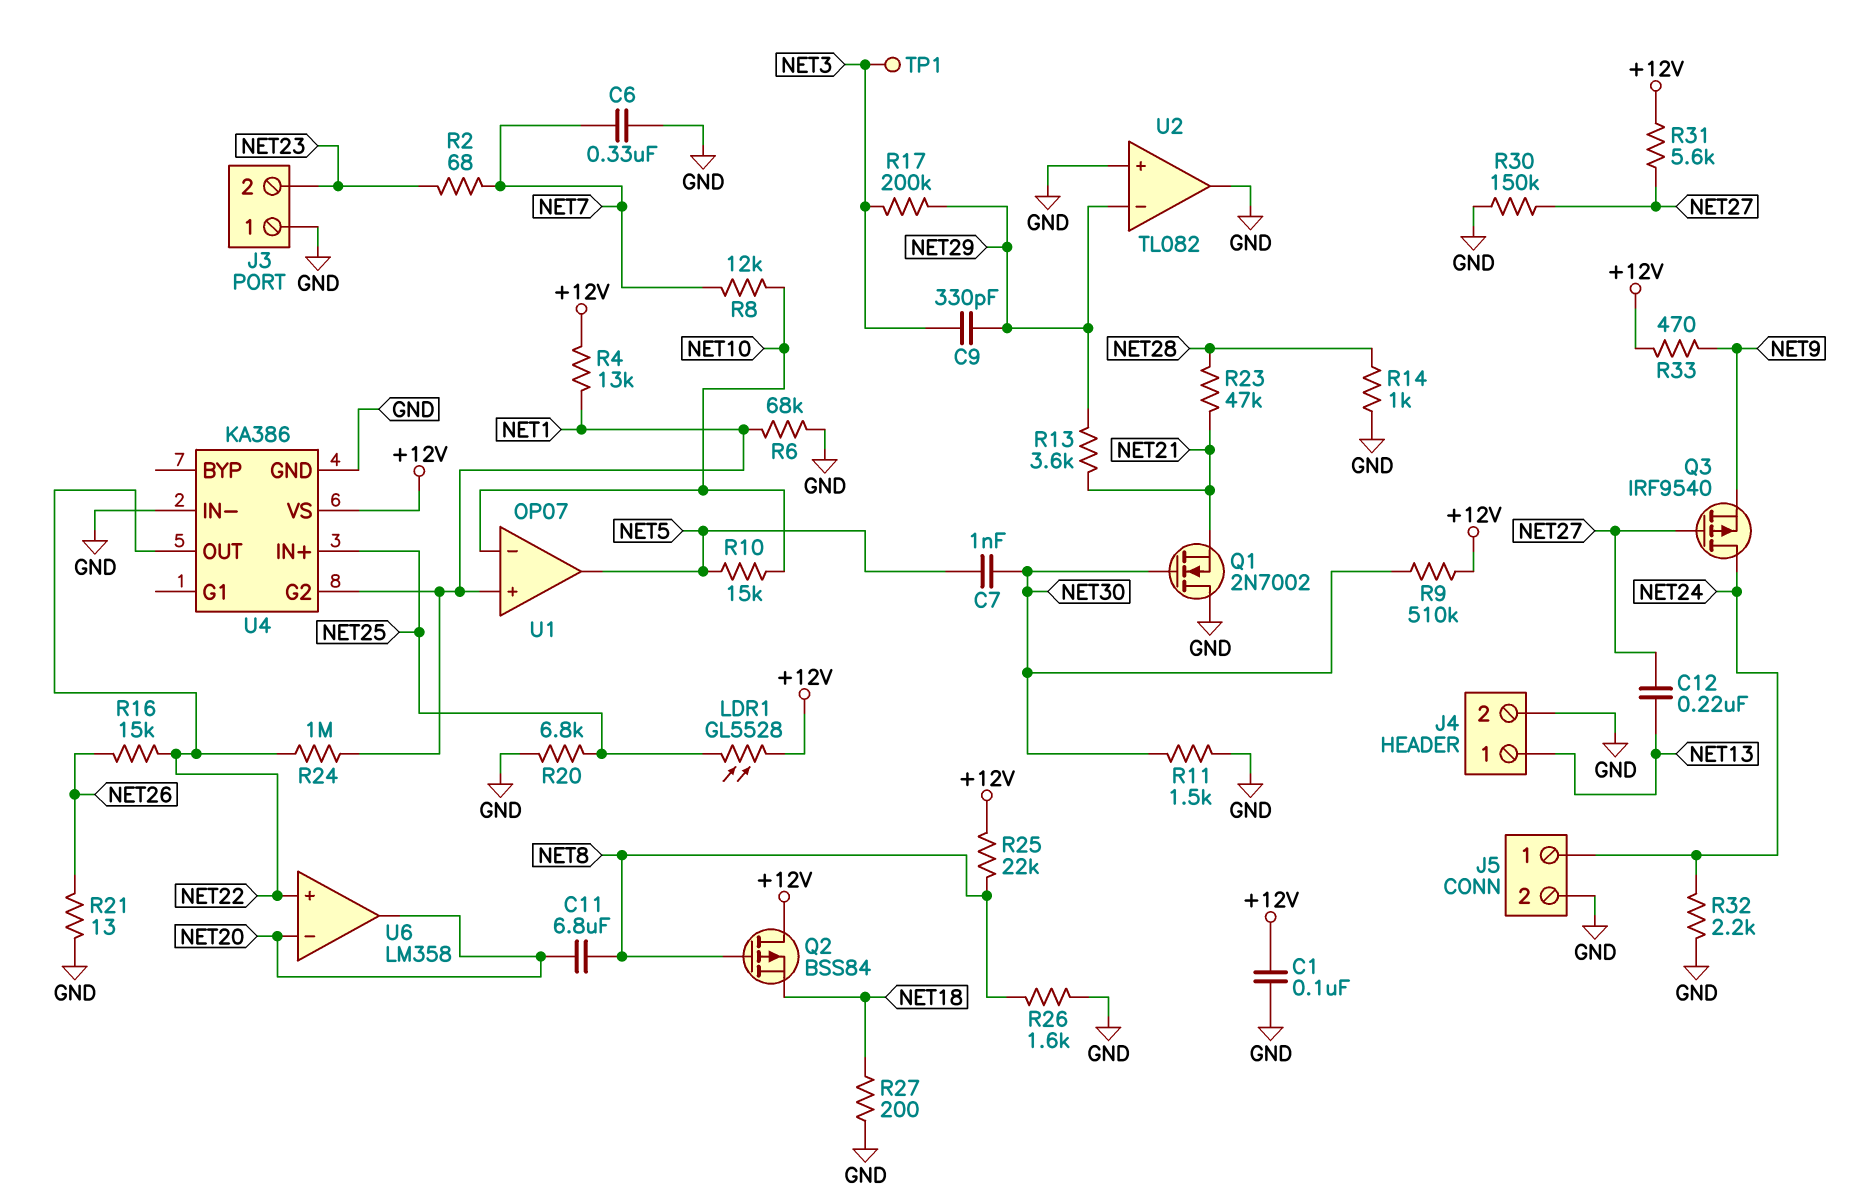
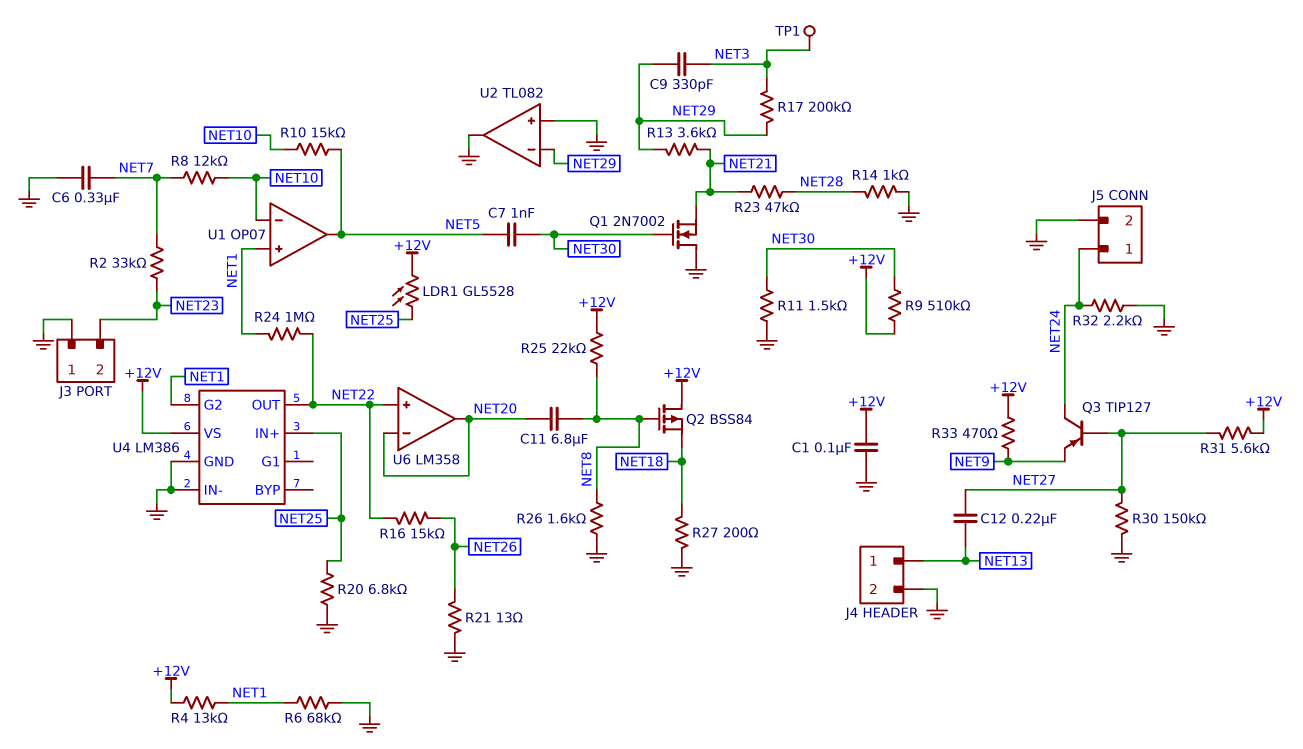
Q3: PMOS IRF9540 (G NET27, D NET24, S NET9) -> PNP TIP127 (B NET27, C NET24, E NET9)
R2: 68 (NET7, NET23) -> 33k (NET7, NET23)
U4: KA386 -> LM386

